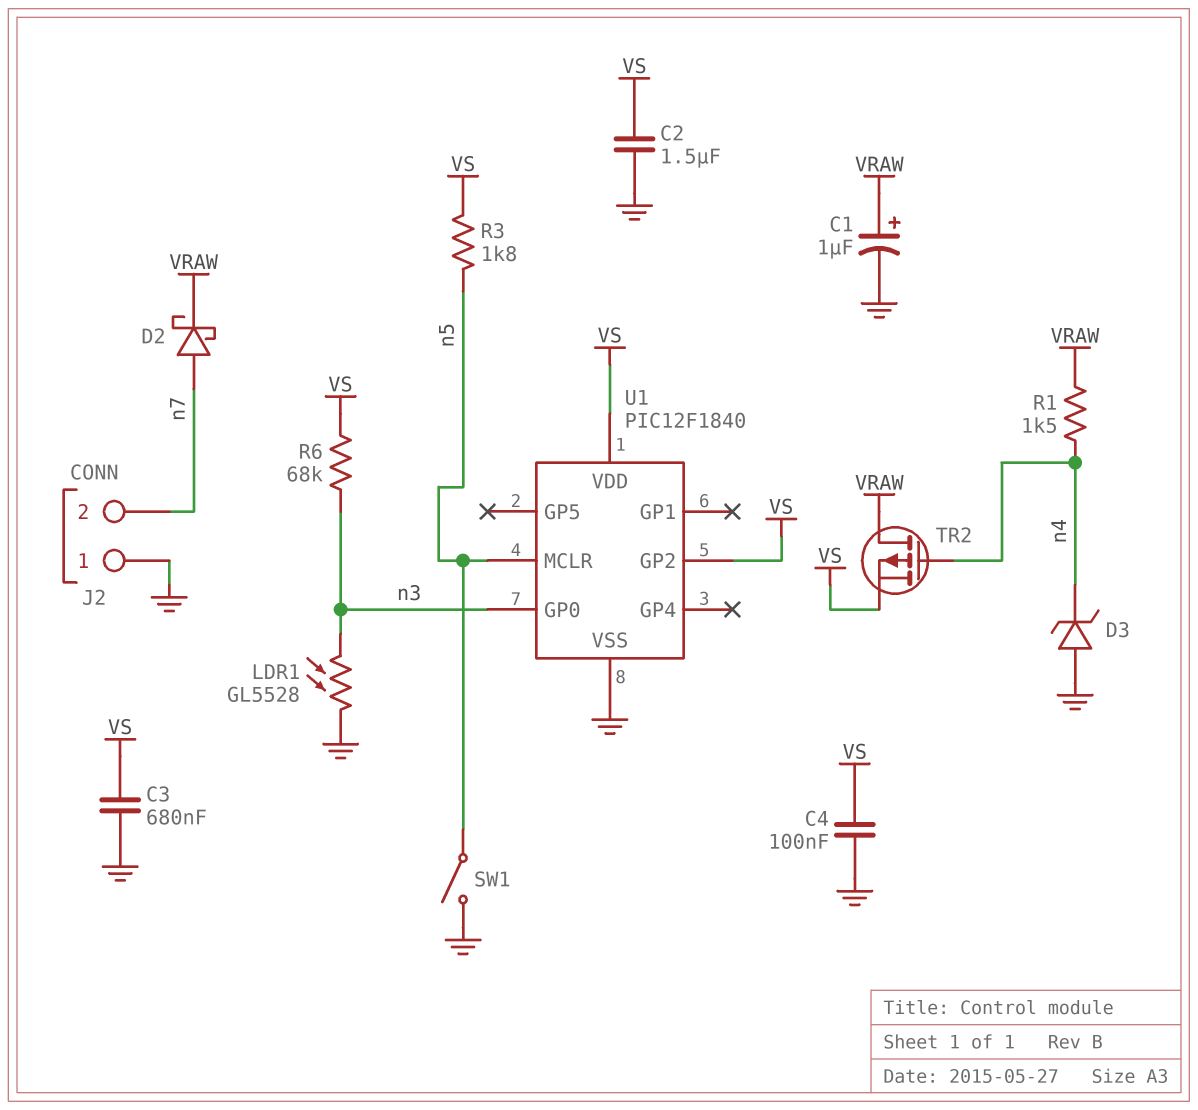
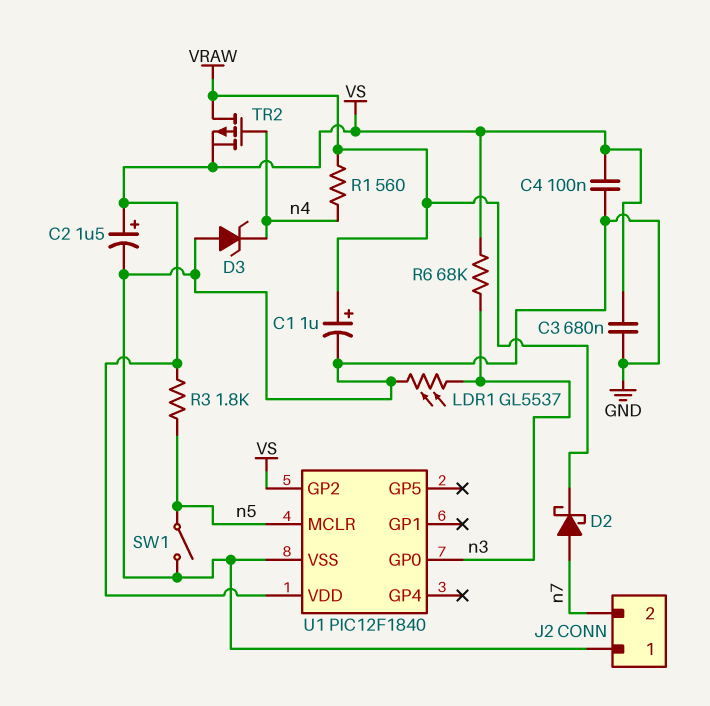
C2: 1.5uF (GND, VS) -> 1.5uF (plus VS, minus GND)
LDR1: GL5528 (GND, n3) -> GL5537 (GND, n3)
R1: 1.5k (VRAW, n4) -> 560 (VRAW, n4)

